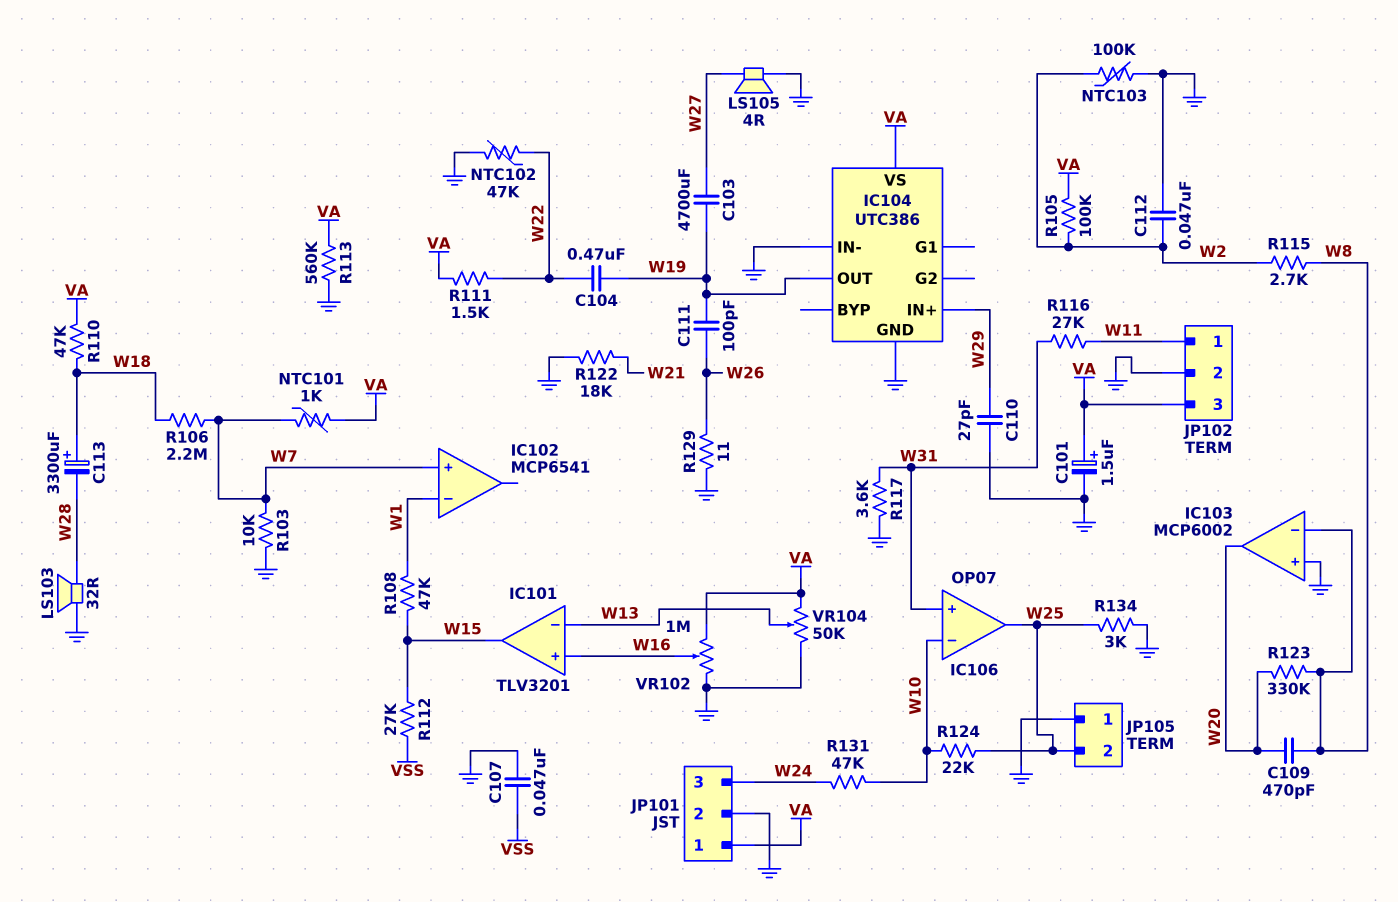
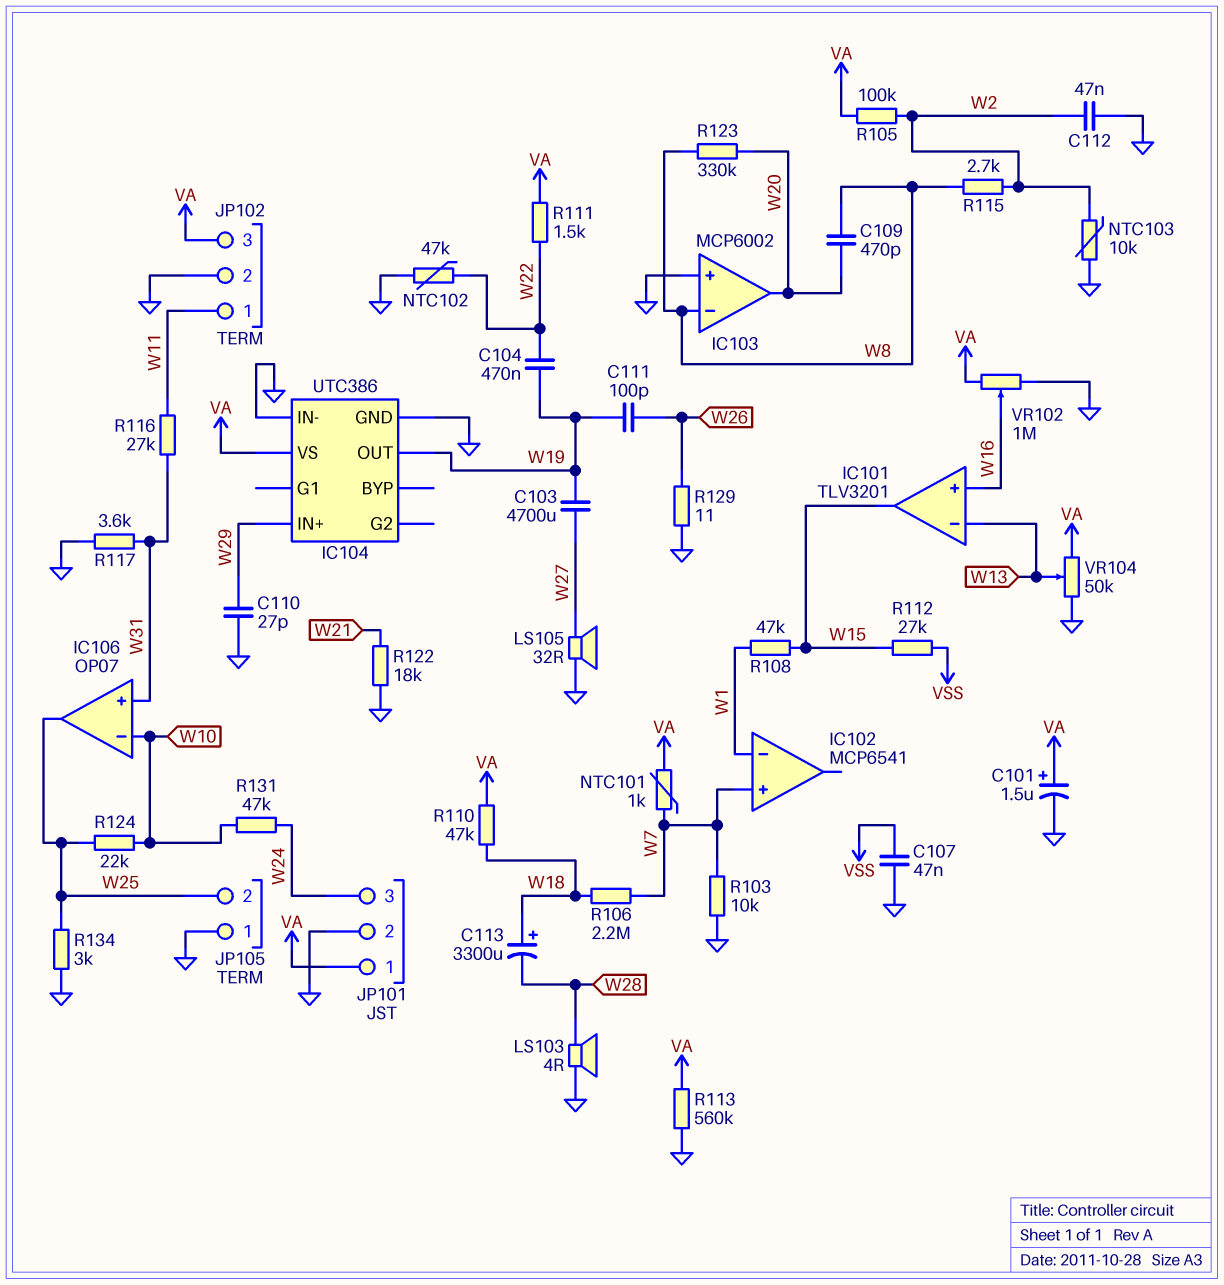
LS103: speaker 32R (GND, W28) -> speaker 4R (GND, W28)
LS105: speaker 4R (GND, W27) -> speaker 32R (GND, W27)
NTC103: 100k (GND, W2) -> 10k (GND, W2)

